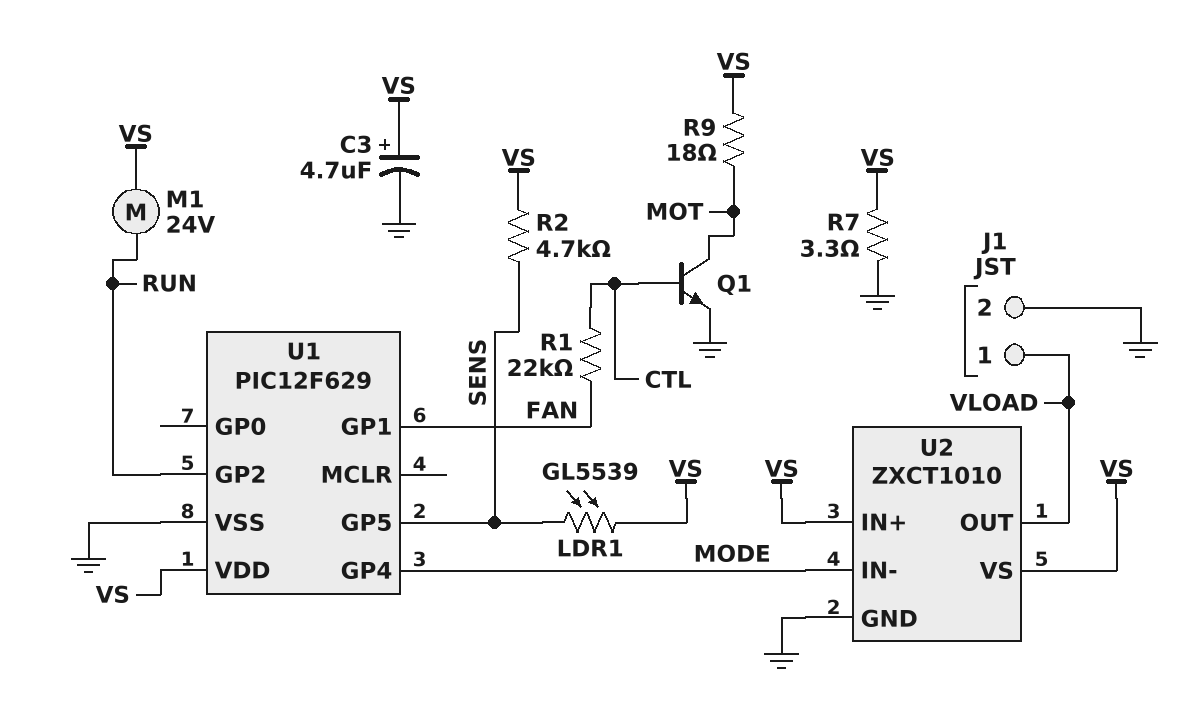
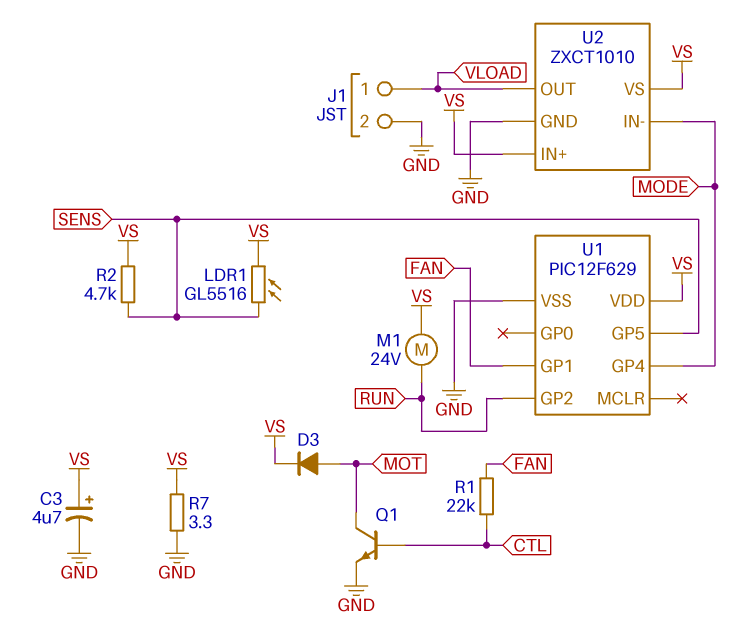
D3: none -> diode (A MOT, K VS)
LDR1: GL5539 (SENS, VS) -> GL5516 (SENS, VS)
R9: 18 (MOT, VS) -> none

